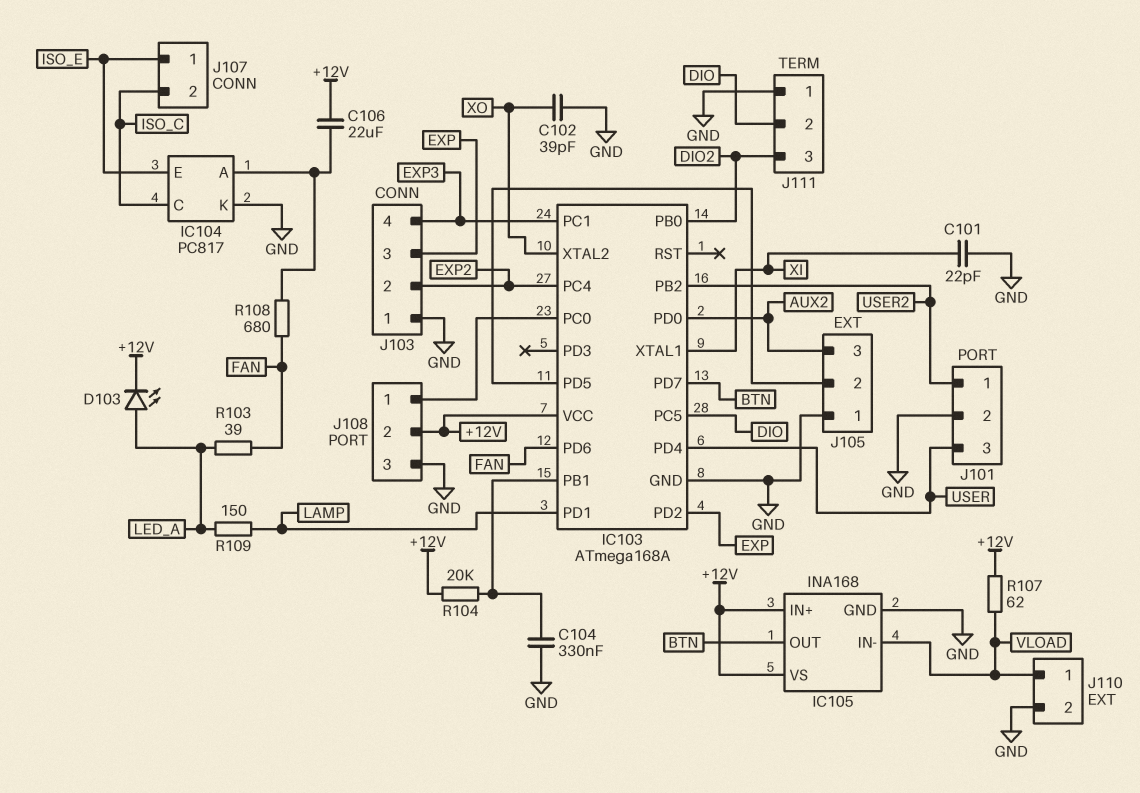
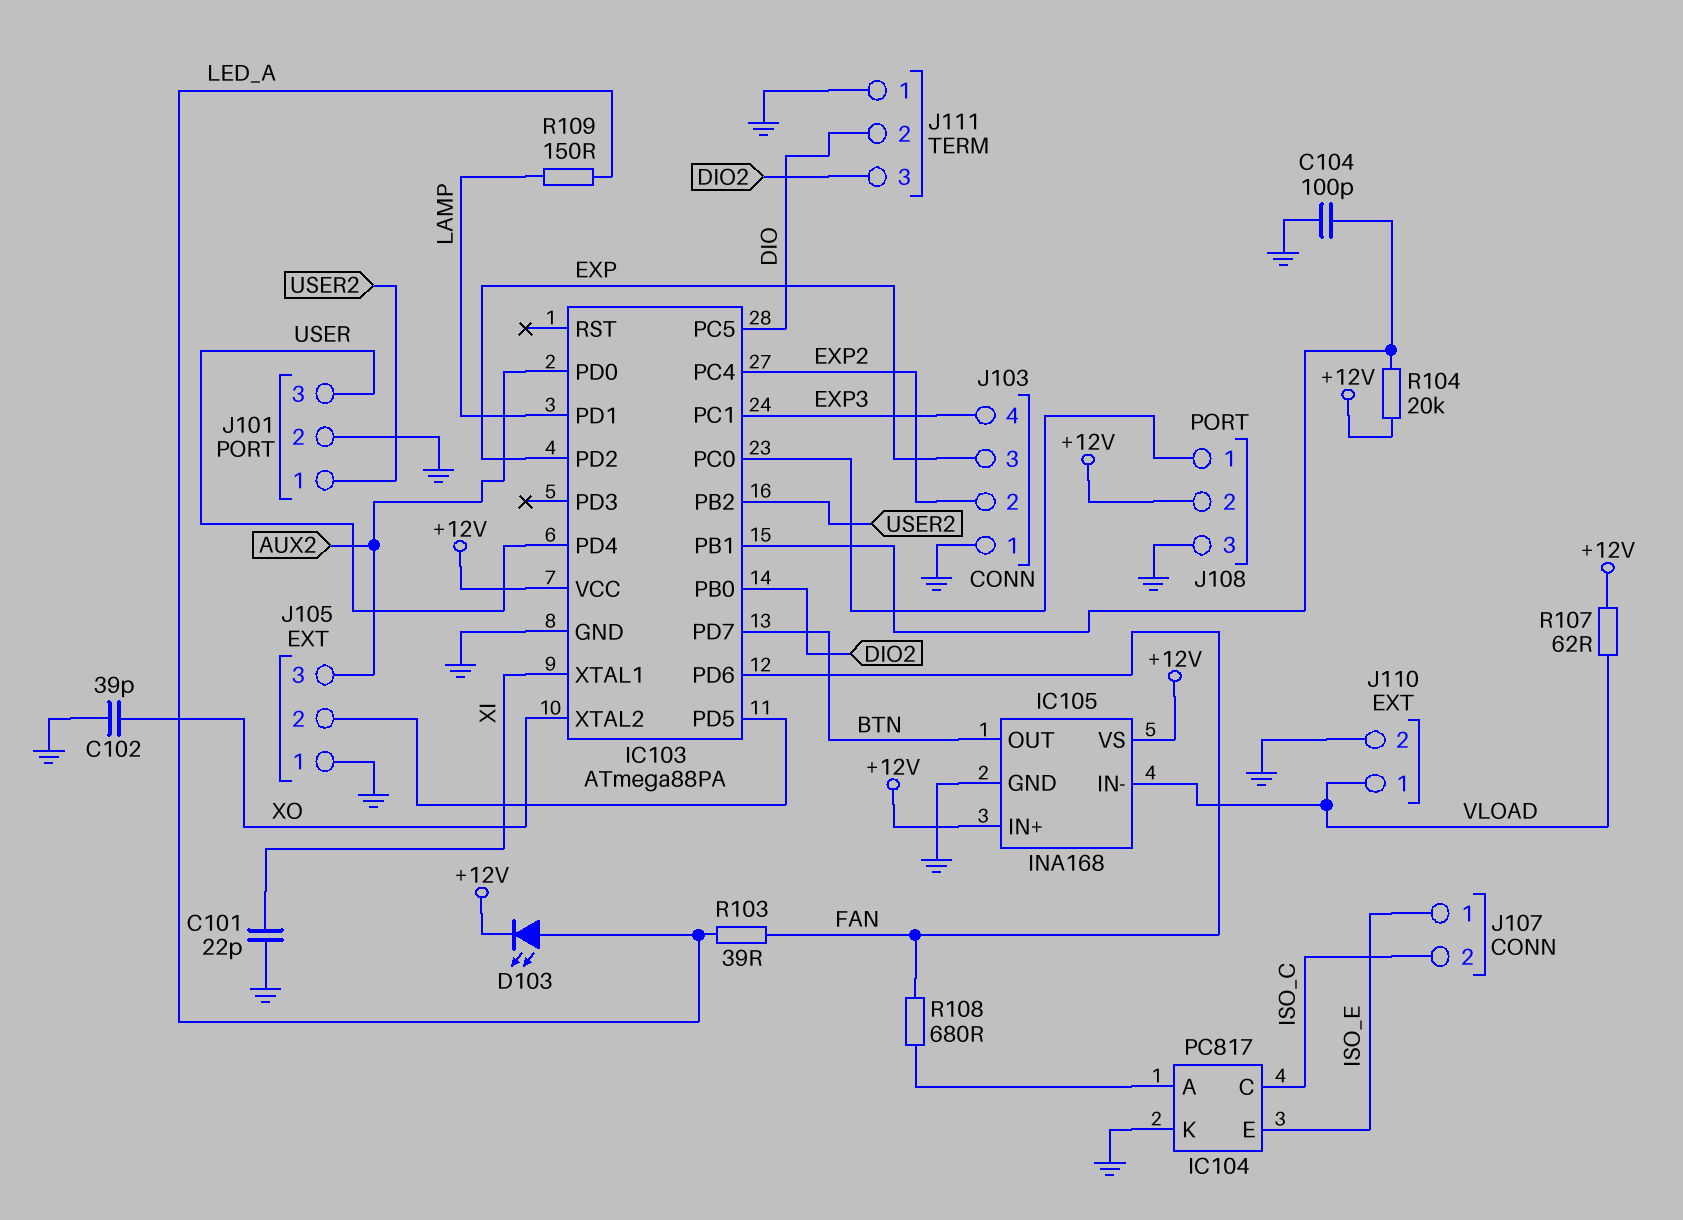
C104: 330nF (GND, IC103/PB1) -> 100pF (GND, IC103/PB1)
C106: 22uF (+12V, IC104/A) -> none
IC103: ATmega168A -> ATmega88PA

